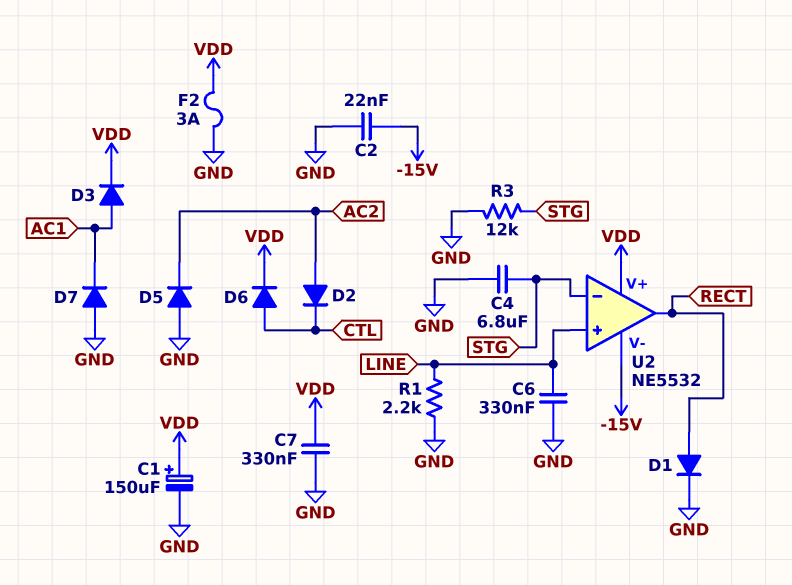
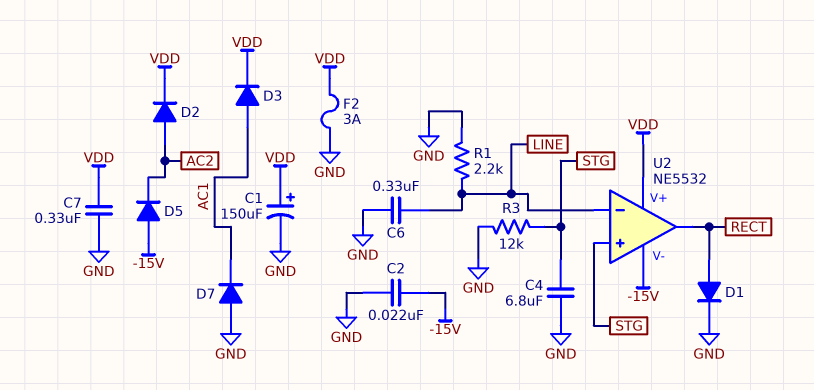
D2: diode (A AC2, K CTL) -> diode (A AC2, K VDD)
D5: diode (A GND, K AC2) -> diode (A -15V, K AC2)
D6: diode (A CTL, K VDD) -> none
U2 pin in+: LINE -> STG
U2 pin in-: STG -> LINE

